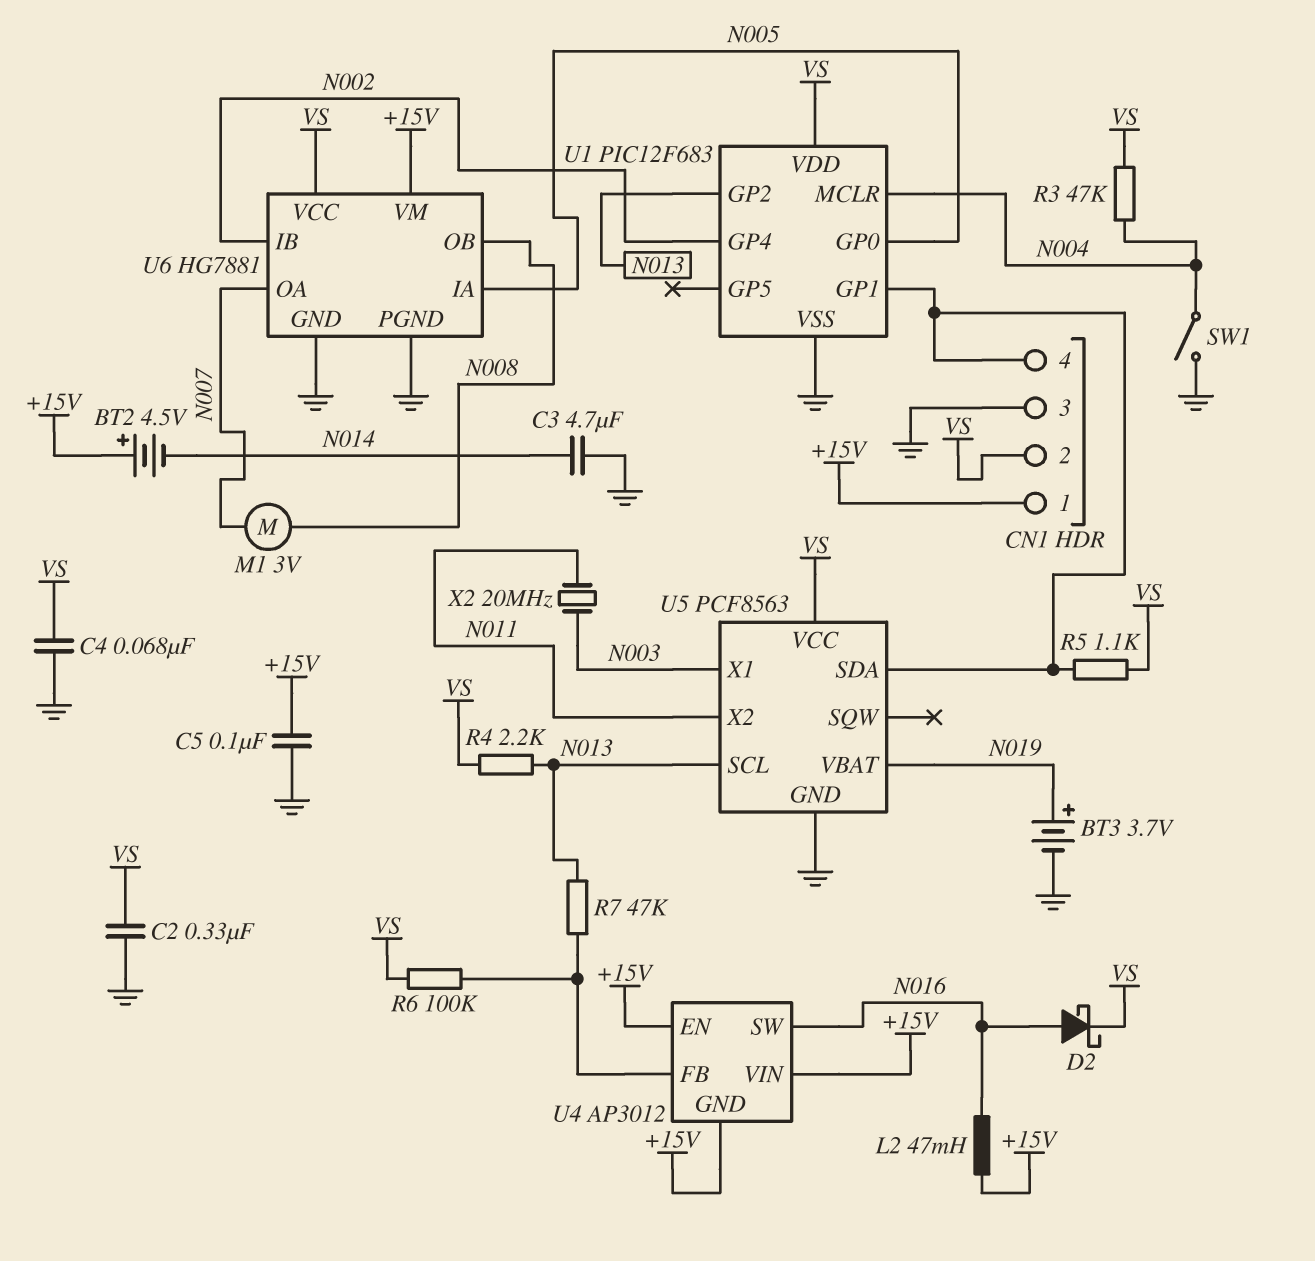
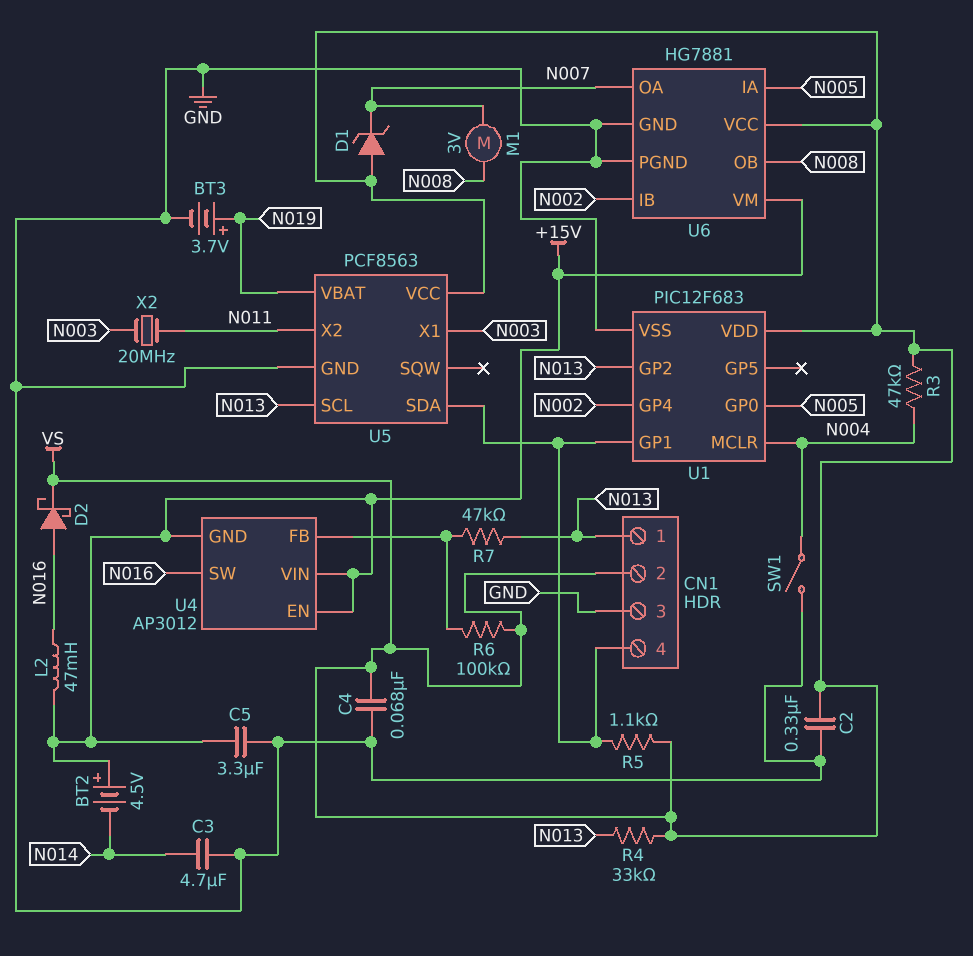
C5: 100nF (+15V, GND) -> 3.3uF (+15V, GND)
CN1 pin 1: +15V -> N013
D1: none -> zener (A VS, K N007)
R4: 2.2k (N013, VS) -> 33k (N013, VS)

